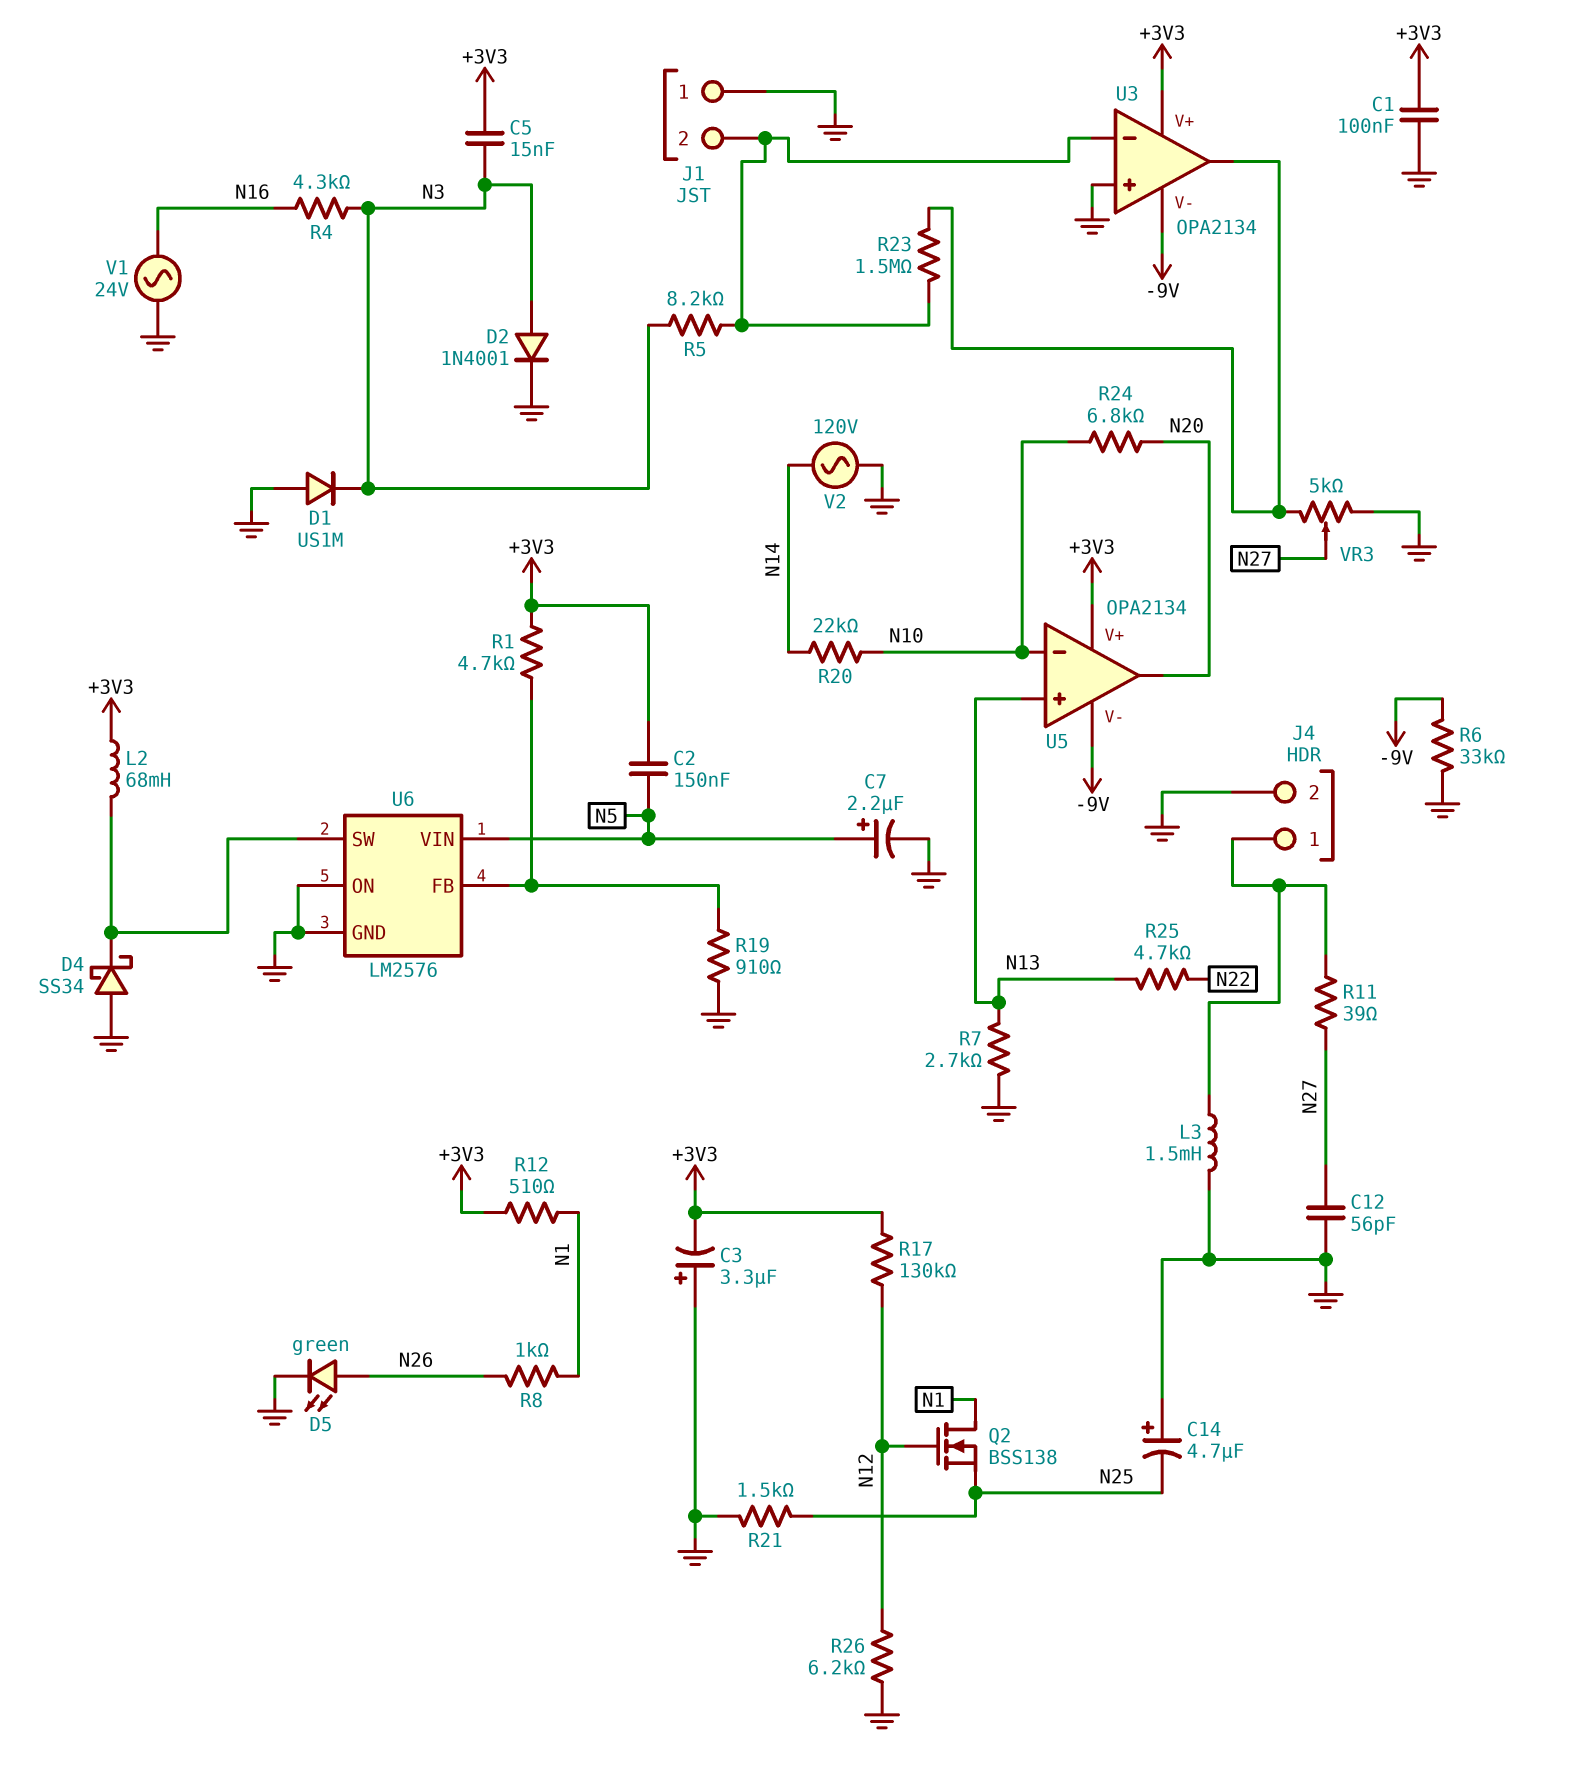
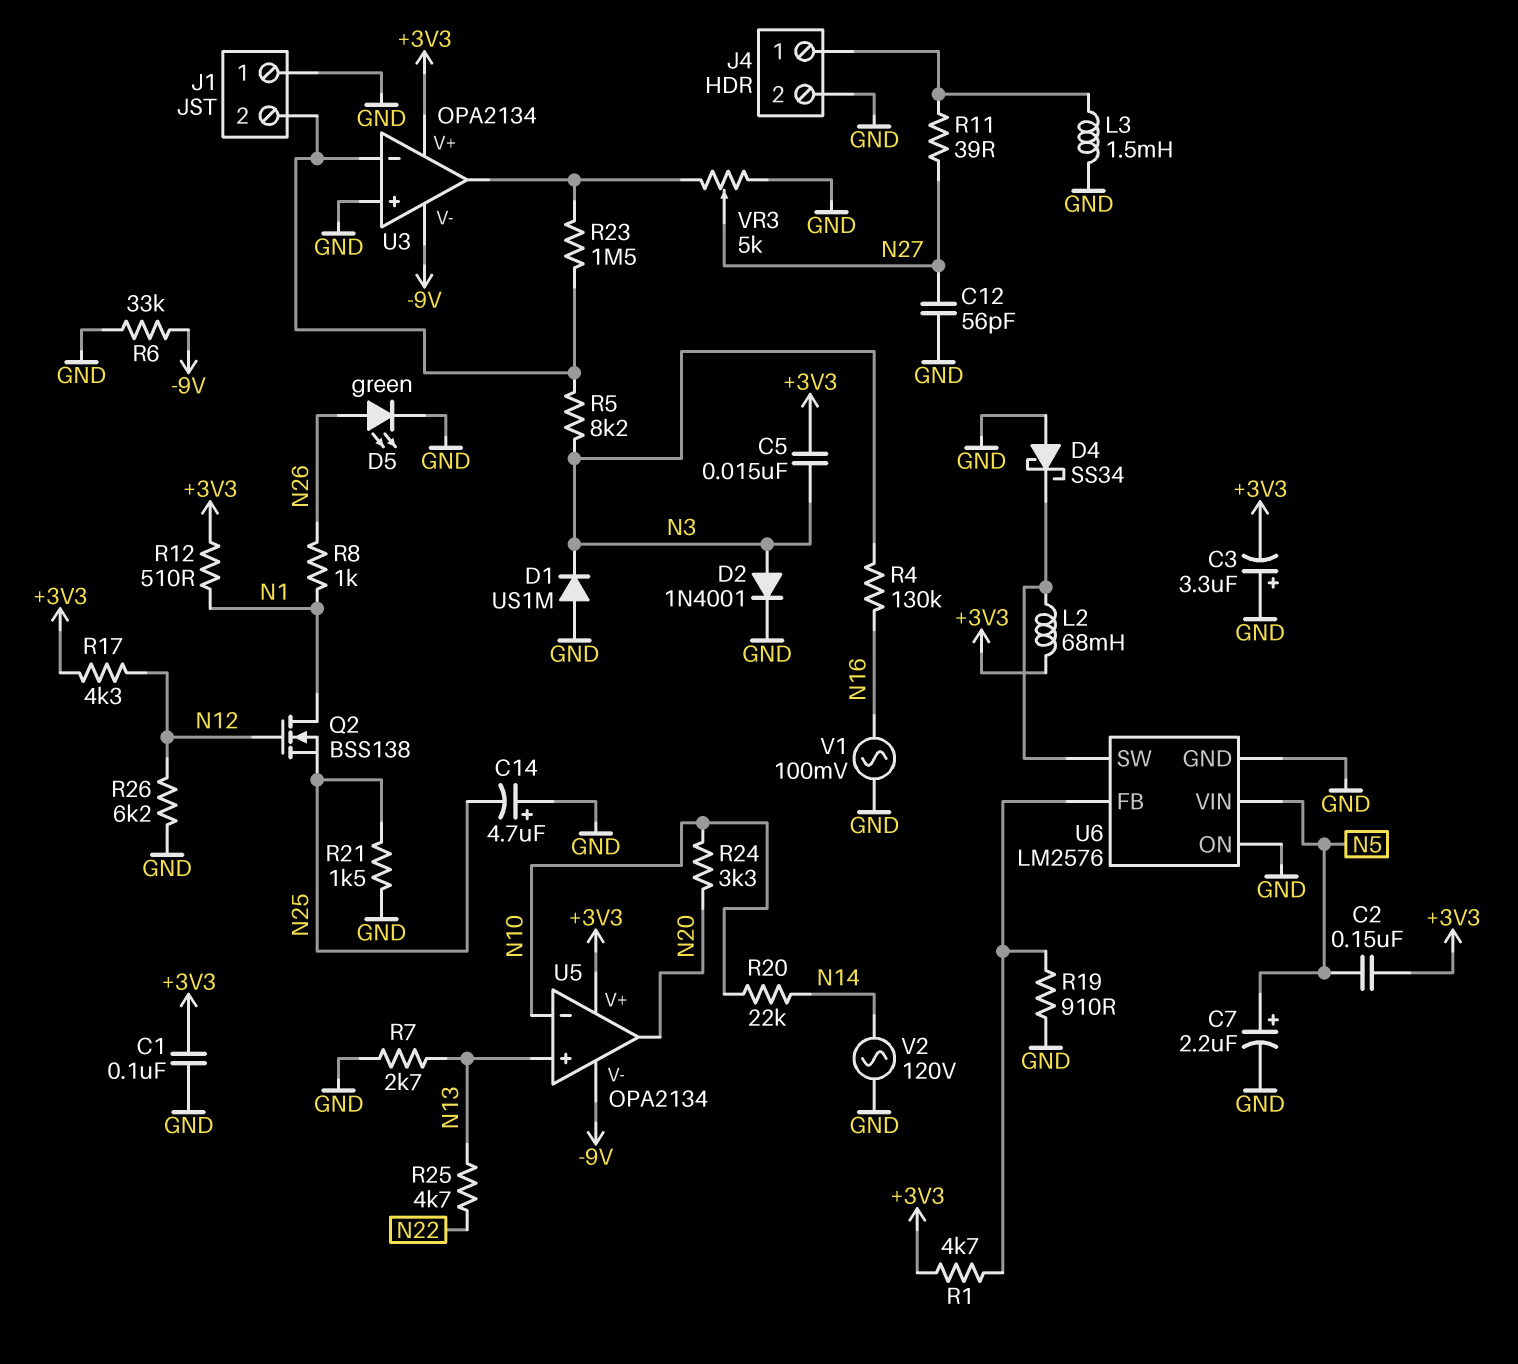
R4: 4.3k (N3, N16) -> 130k (N3, N16)
R17: 130k (+3V3, N12) -> 4.3k (+3V3, N12)
R24: 6.8k (N10, N20) -> 3.3k (N10, N20)
V1: AC 24V (GND, N16) -> AC 100mV (GND, N16)

